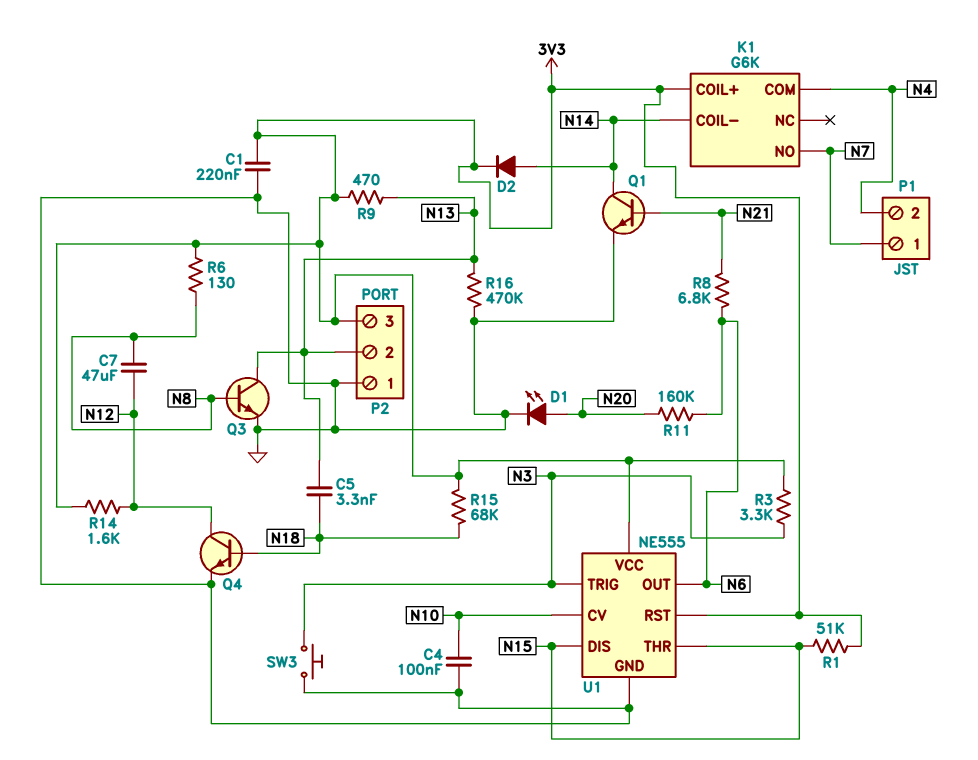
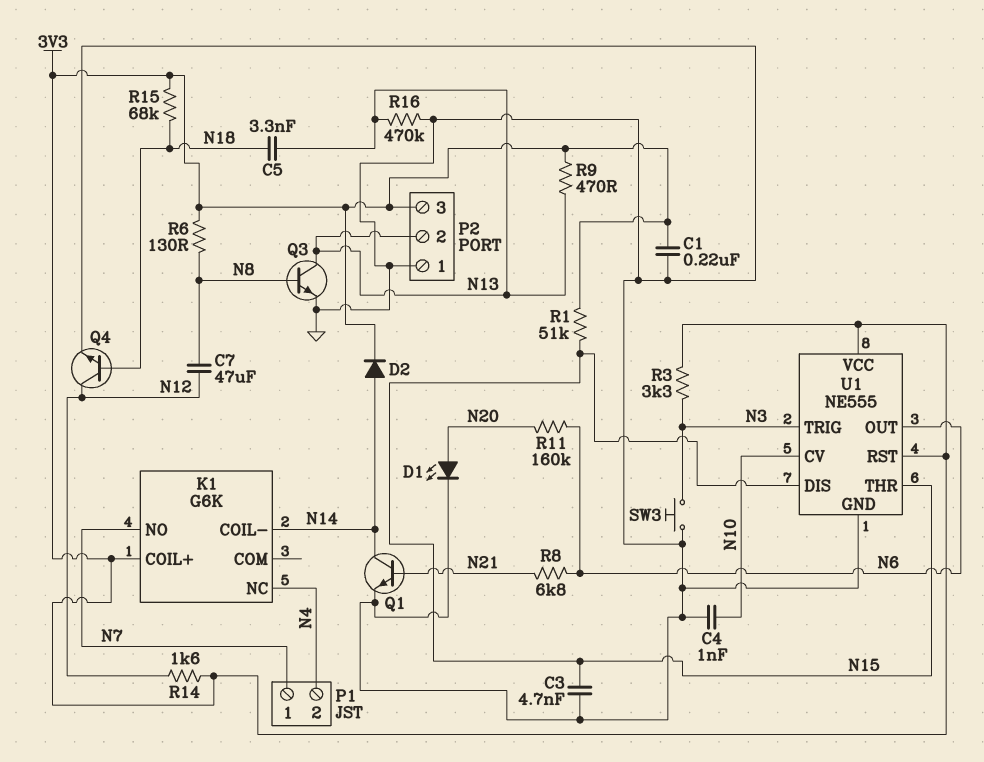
C3: none -> 4.7nF (GND, N15)
C4: 100nF (GND, N10) -> 1nF (GND, N10)
K1 pin COM: N4 -> none
K1 pin NC: none -> N4

